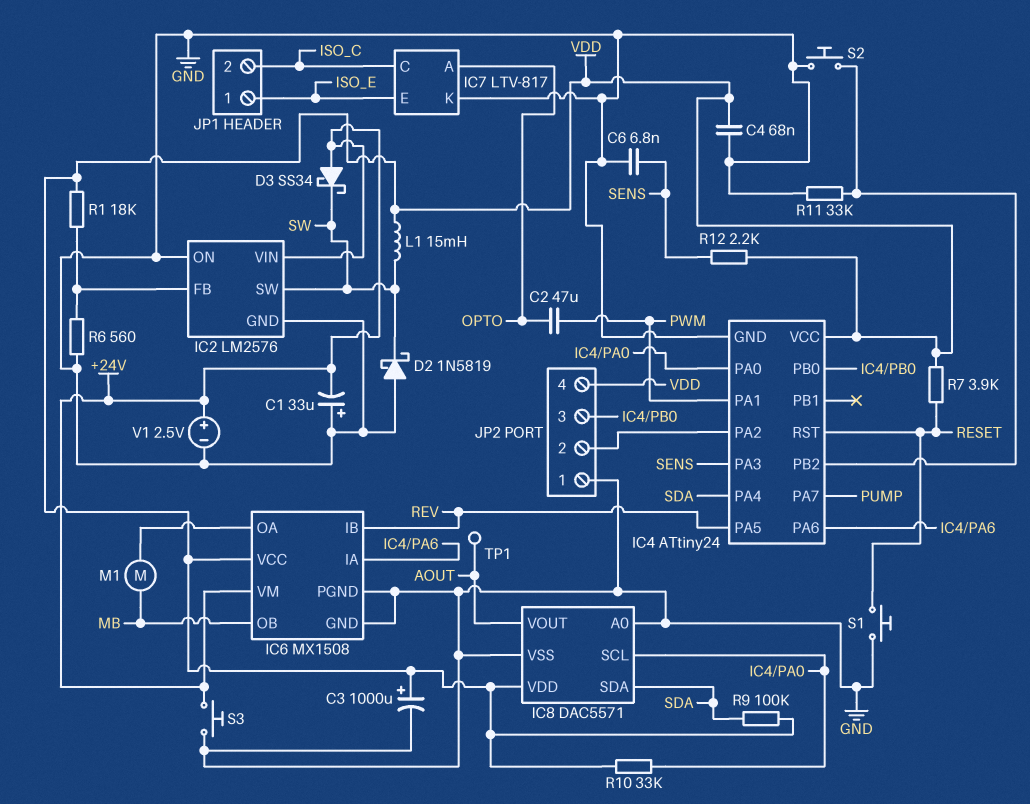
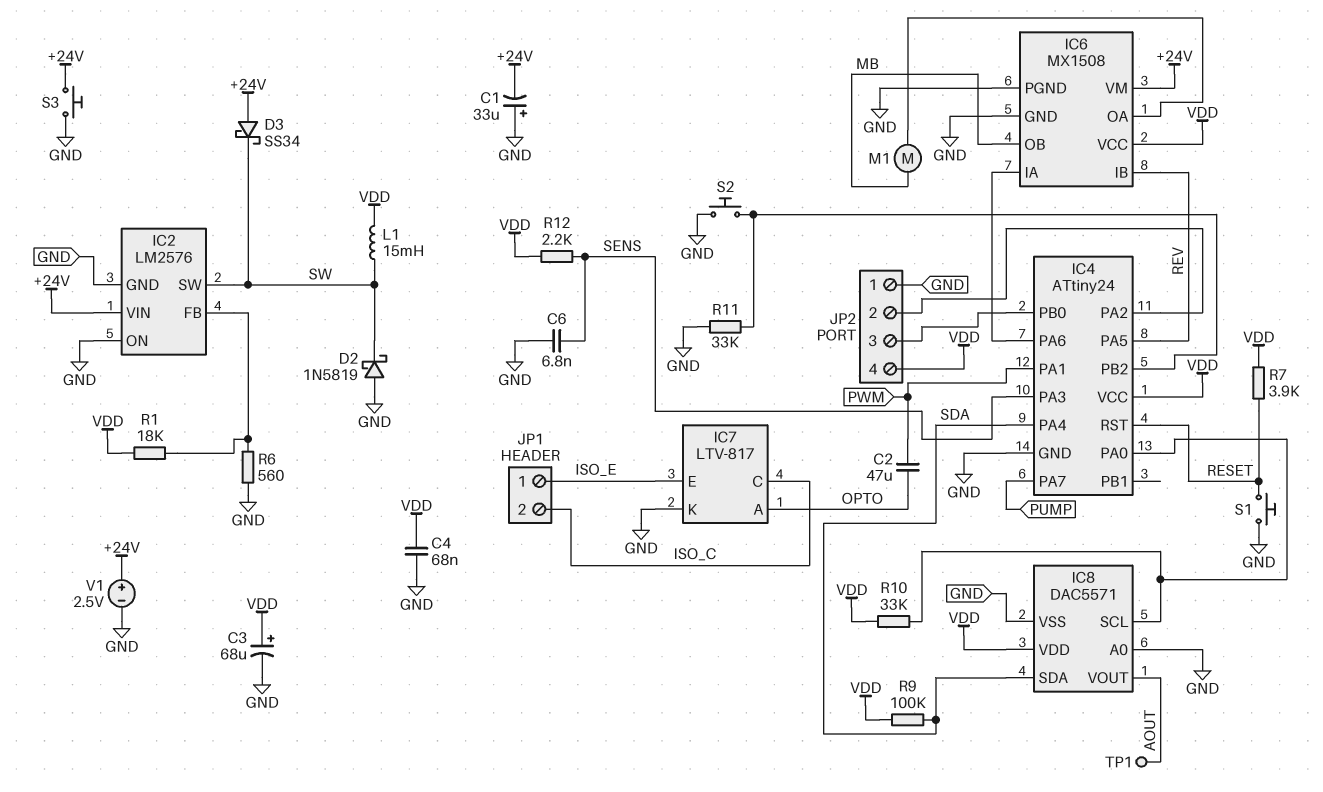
C3: 1000uF (plus VDD, minus GND) -> 68uF (plus VDD, minus GND)

